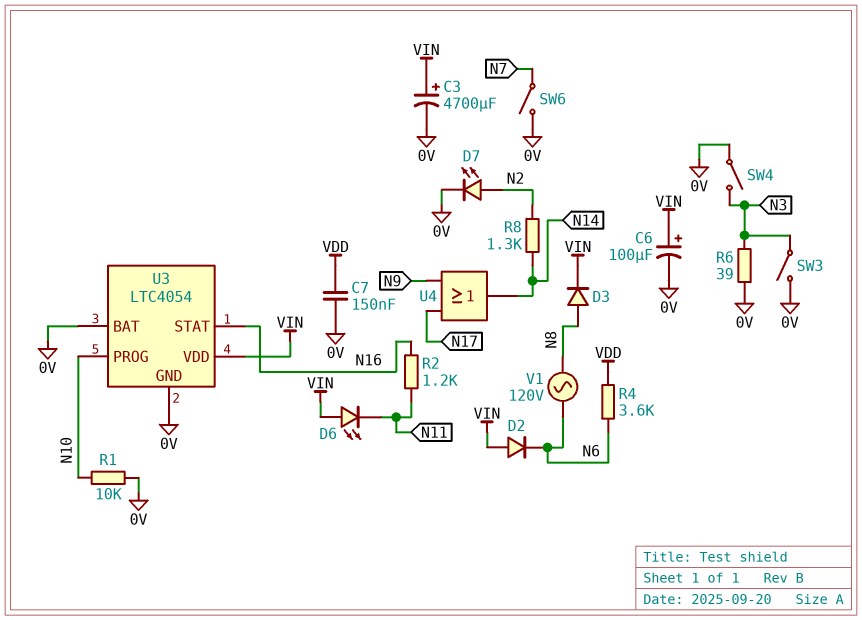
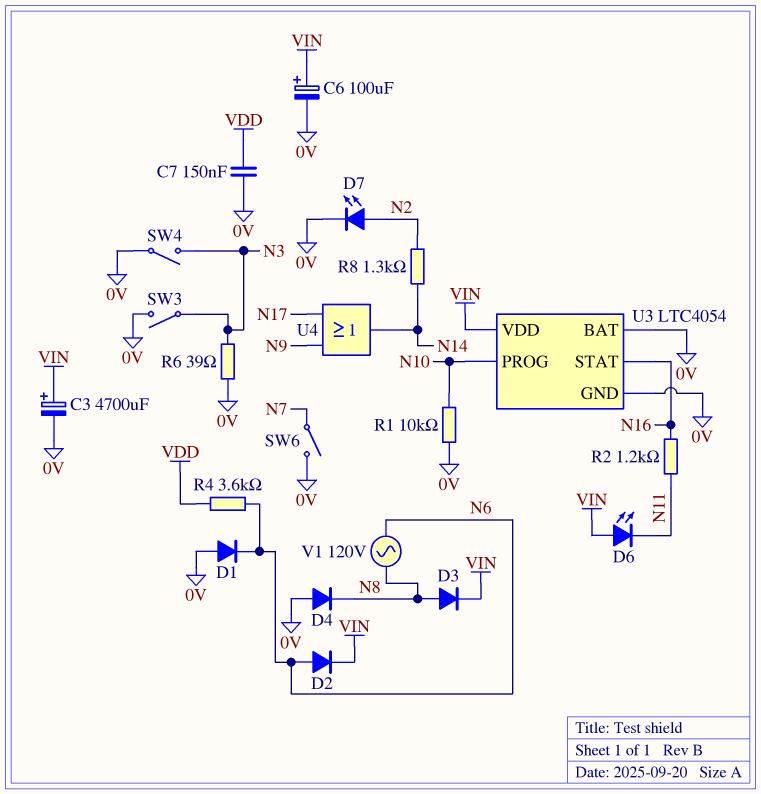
D1: none -> diode (A 0V, K N6)
D2: diode (A VIN, K N6) -> diode (A N6, K VIN)
D4: none -> diode (A 0V, K N8)

